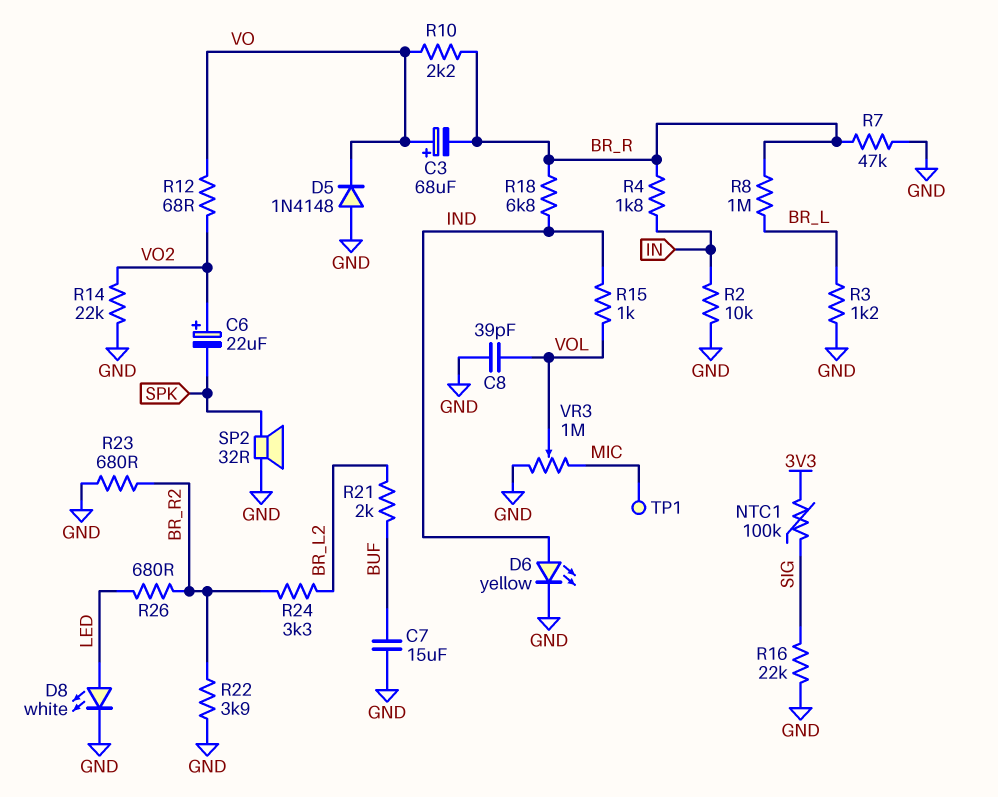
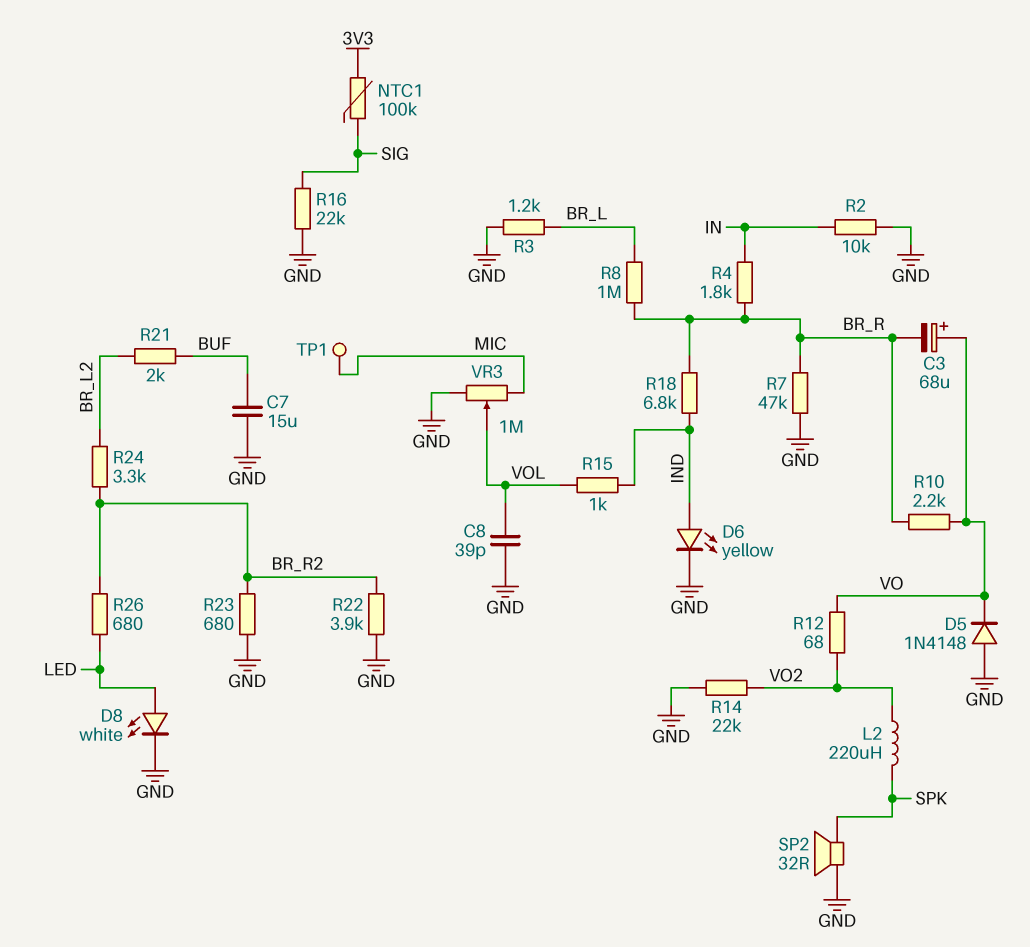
C6: 22uF (plus VO2, minus SPK) -> none
L2: none -> 220uH (SPK, VO2)

